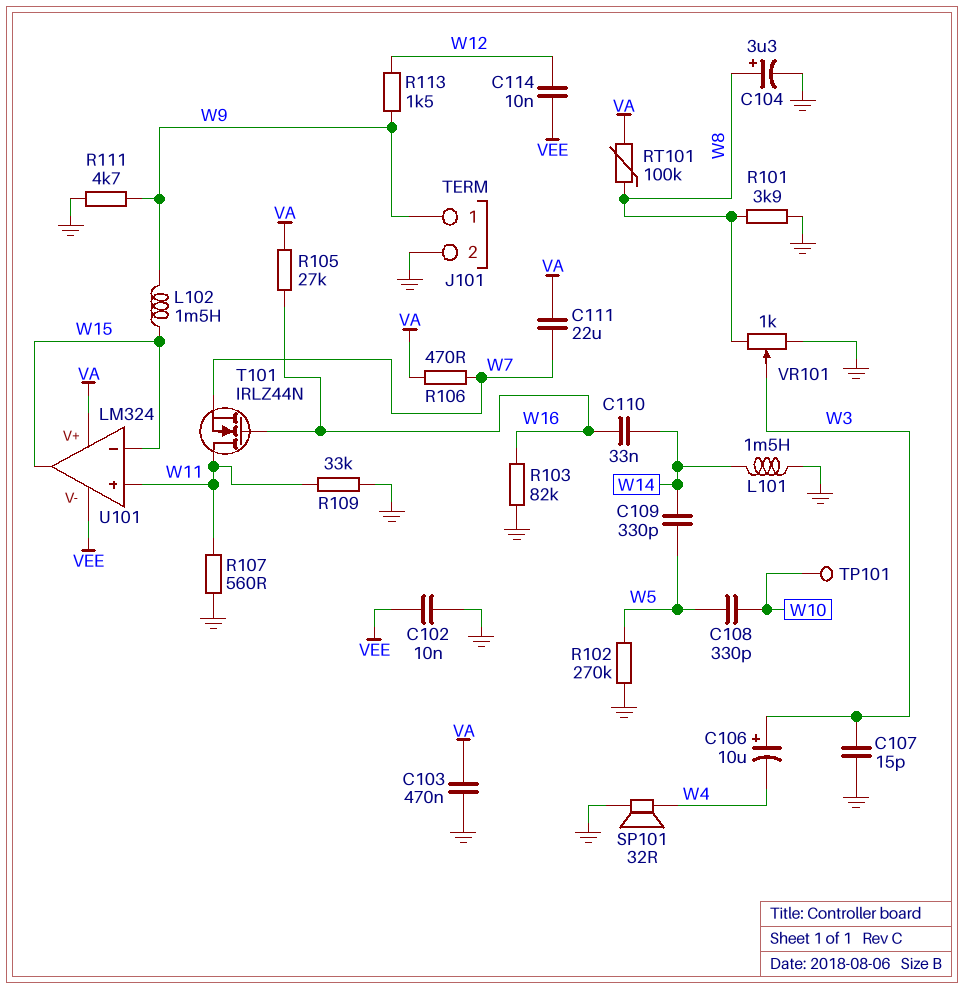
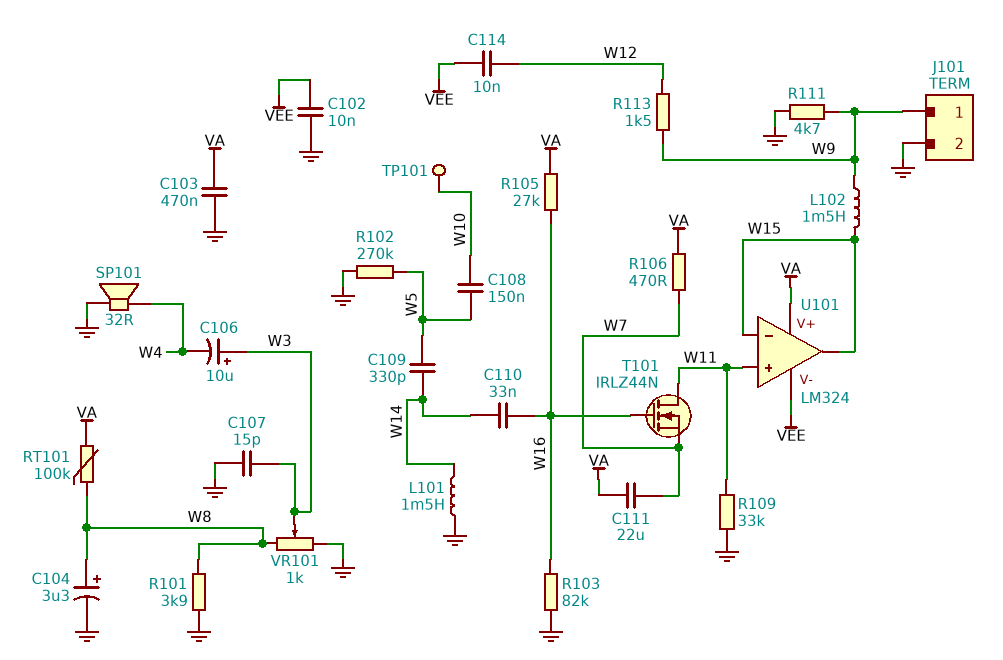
C108: 330pF (W5, W10) -> 150nF (W5, W10)
R107: 560 (GND, W11) -> none

